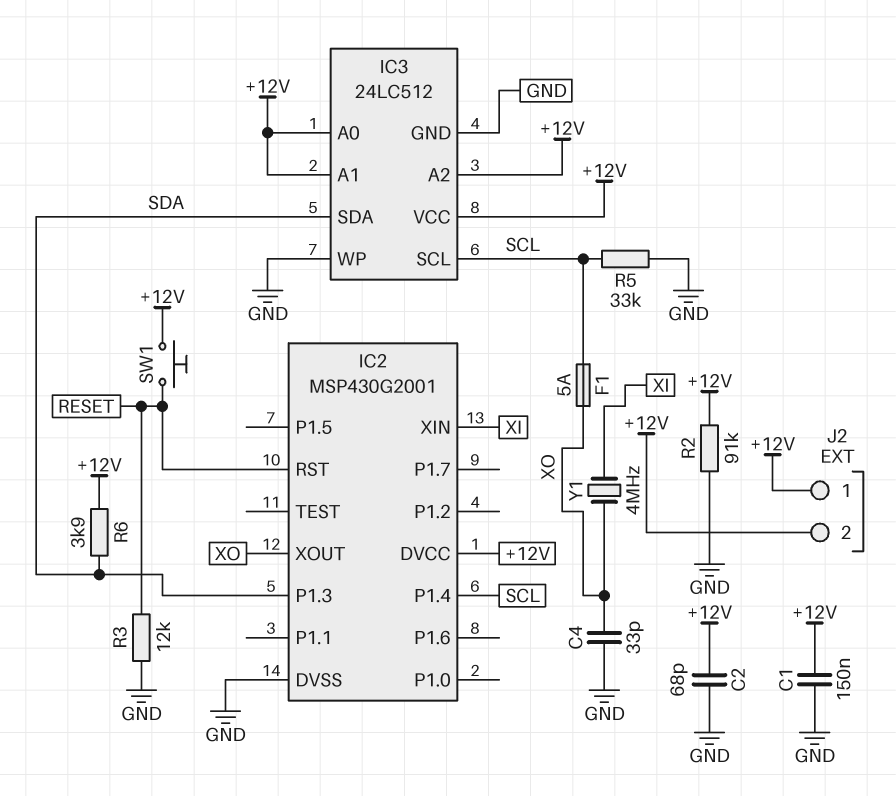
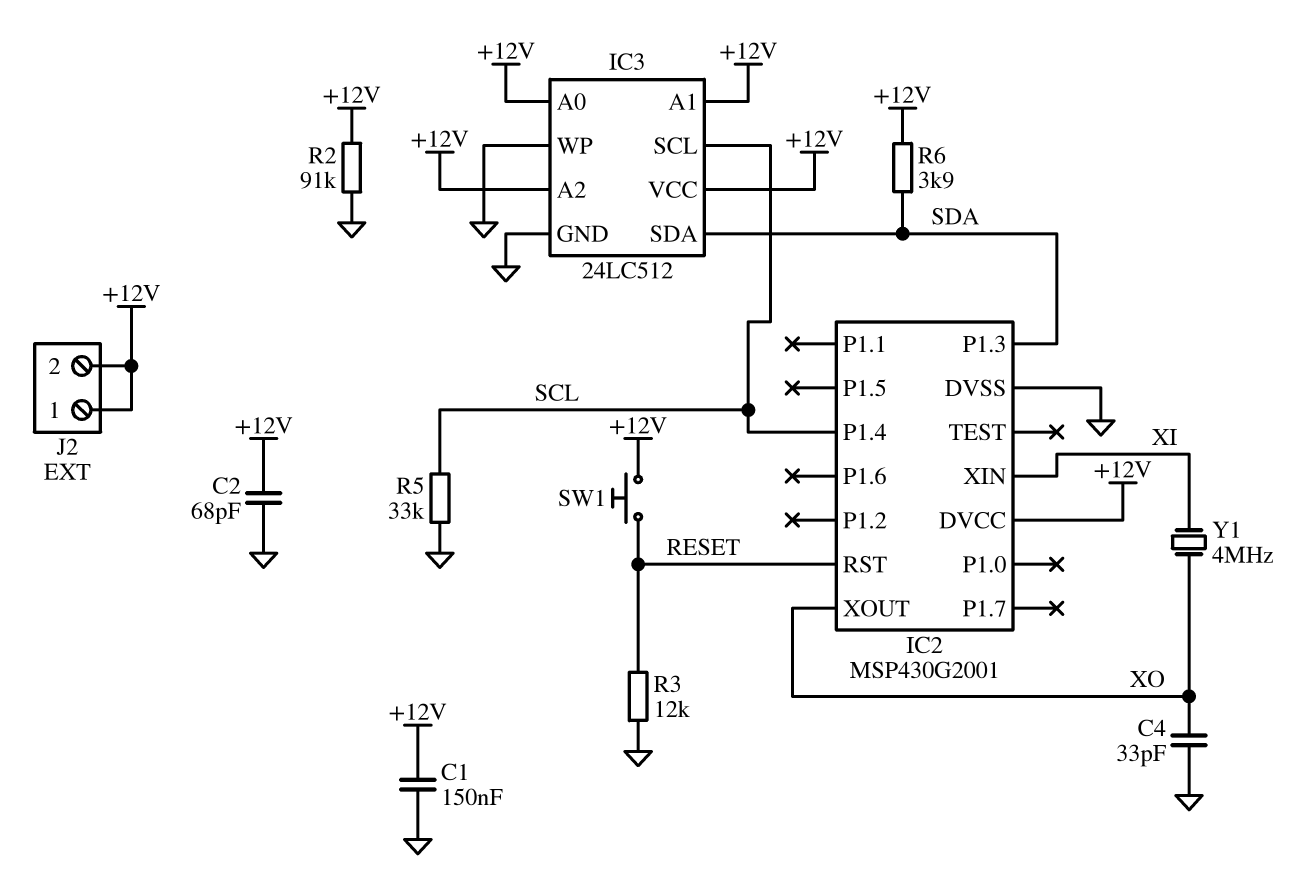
F1: 5A (SCL, XO) -> none

